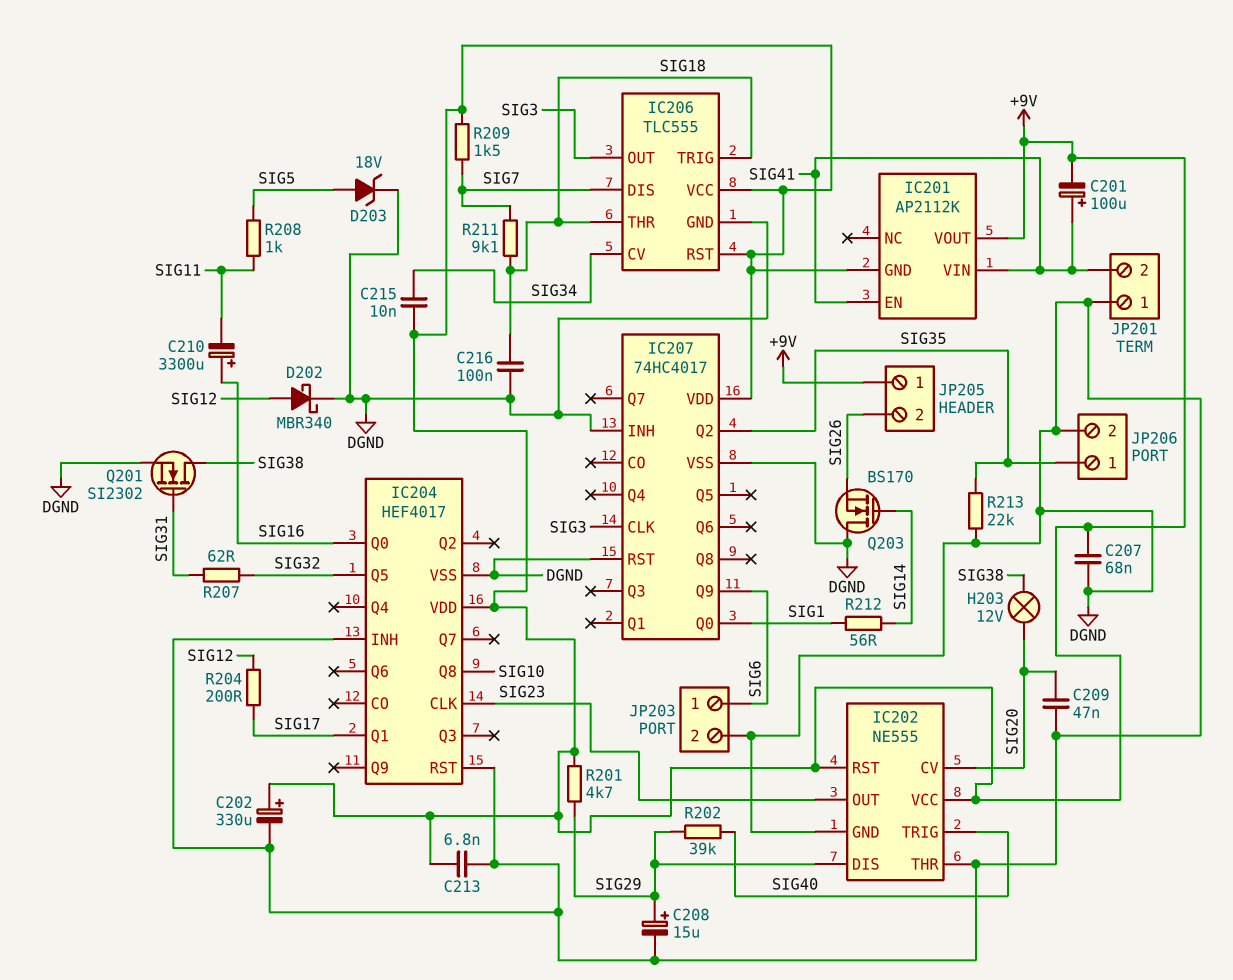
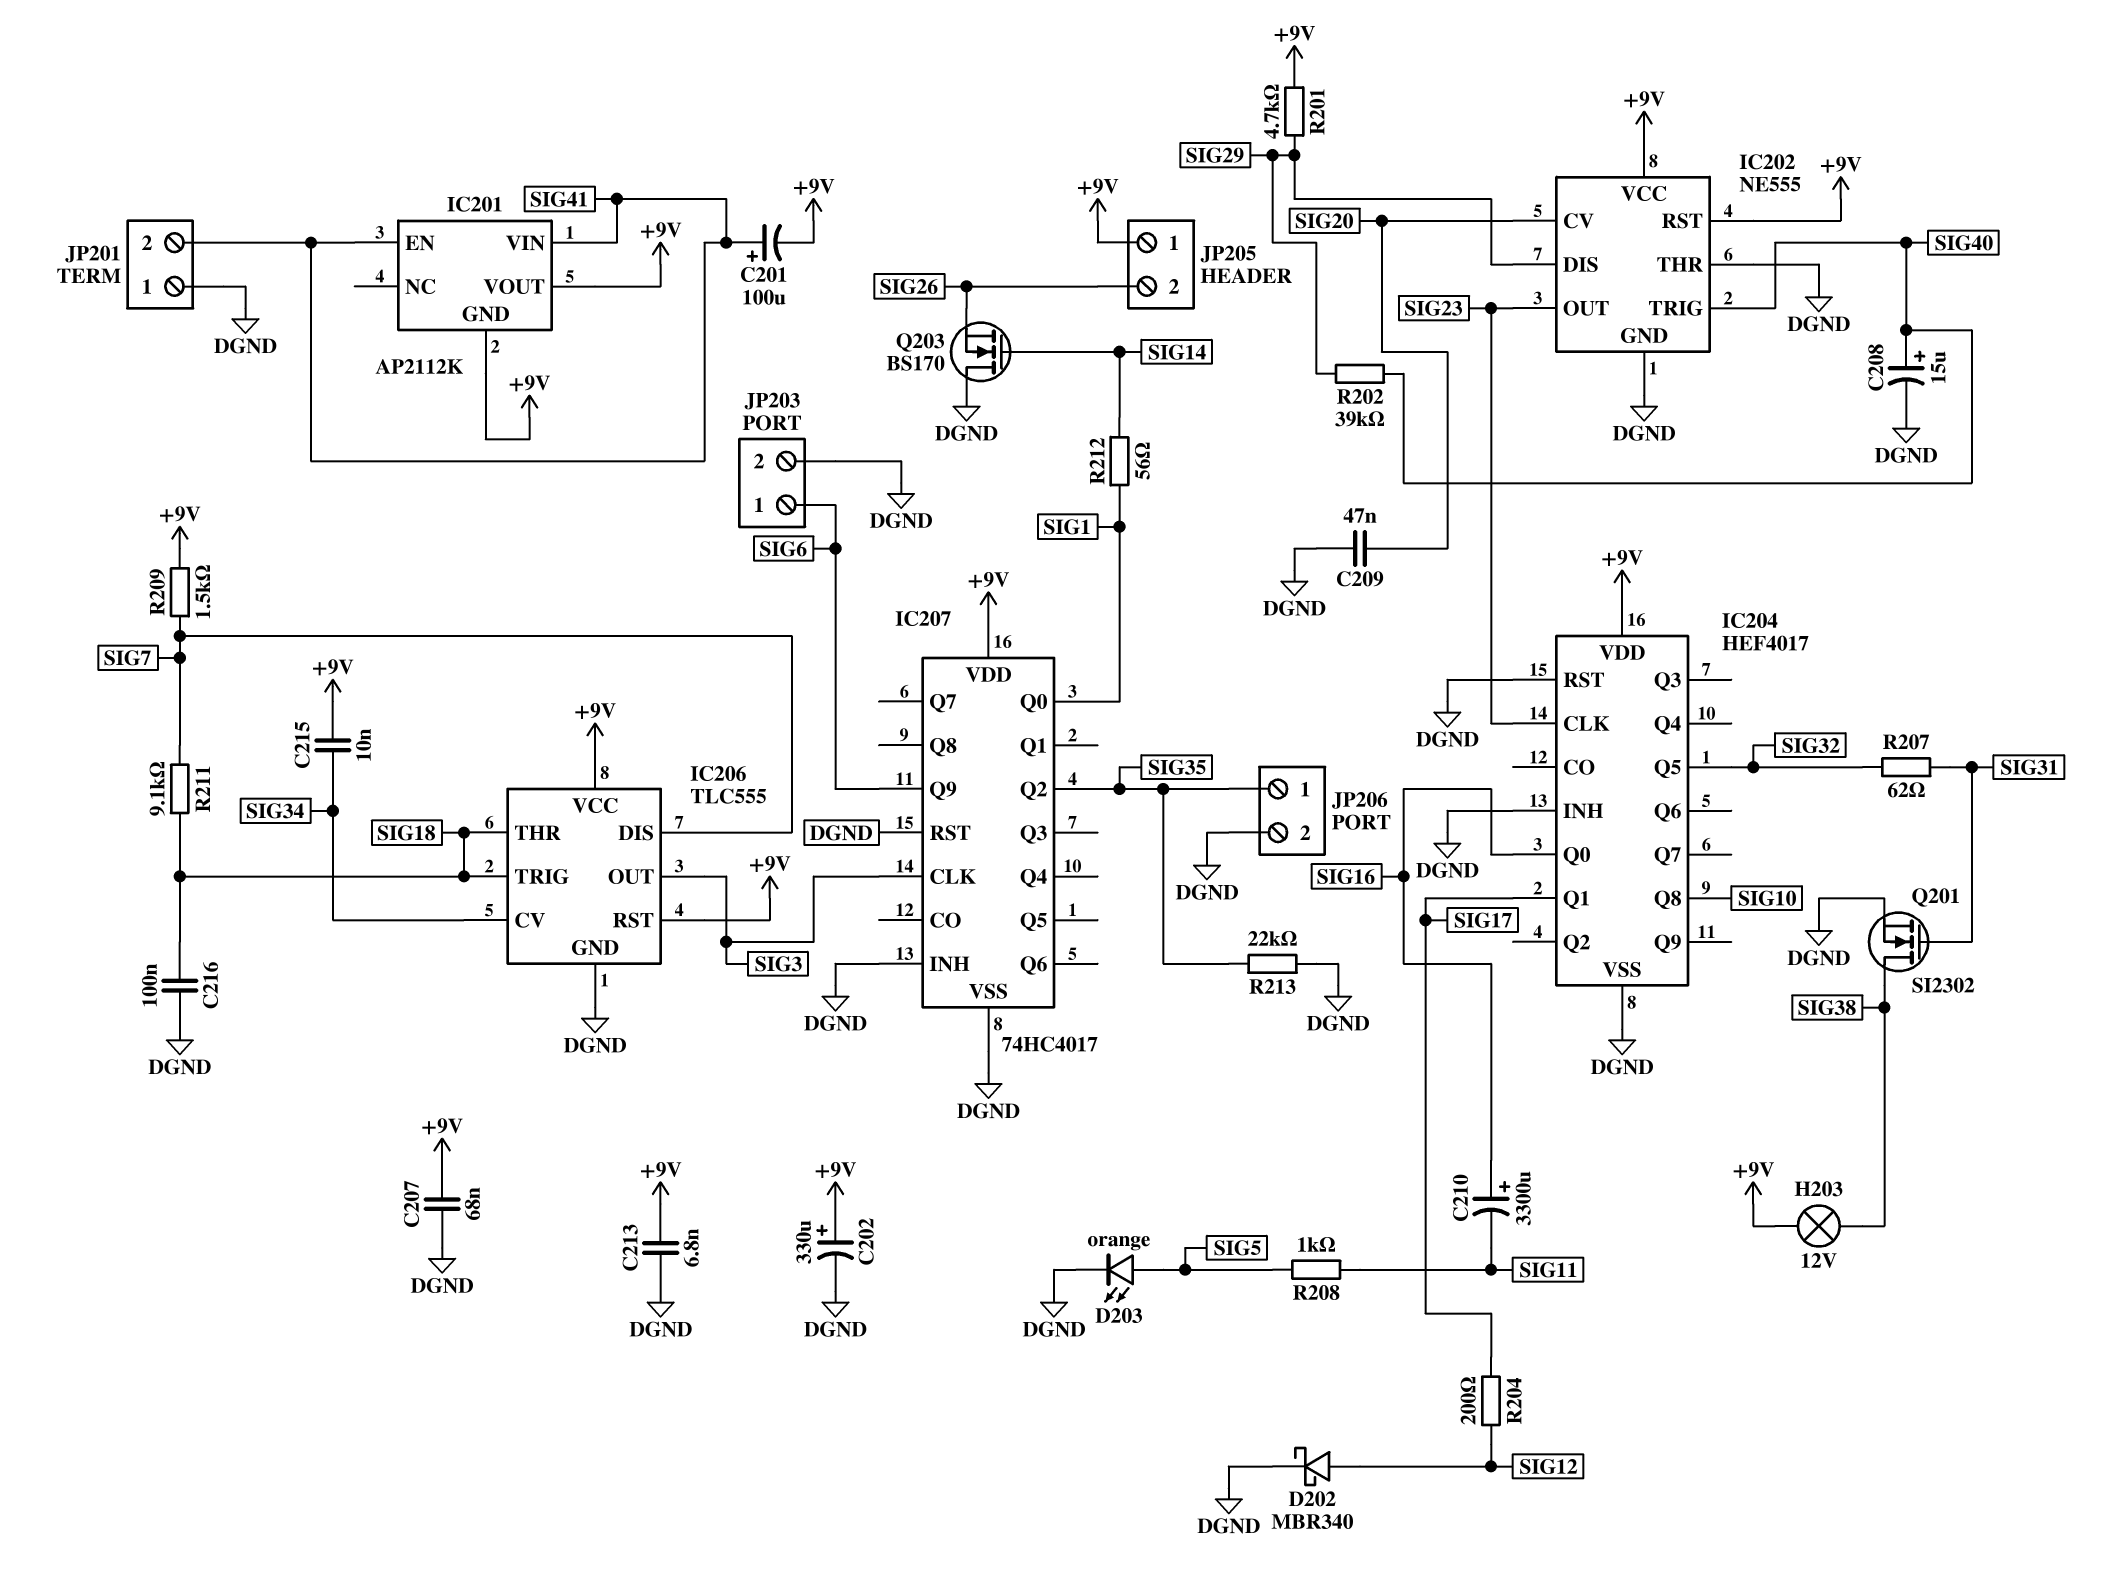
C208: 15uF (plus SIG29, minus DGND) -> 15uF (plus SIG40, minus DGND)
D203: zener 18V (A SIG5, K DGND) -> LED orange (A SIG5, K DGND)
H203: lamp 12V (SIG20, SIG38) -> lamp 12V (+9V, SIG38)

